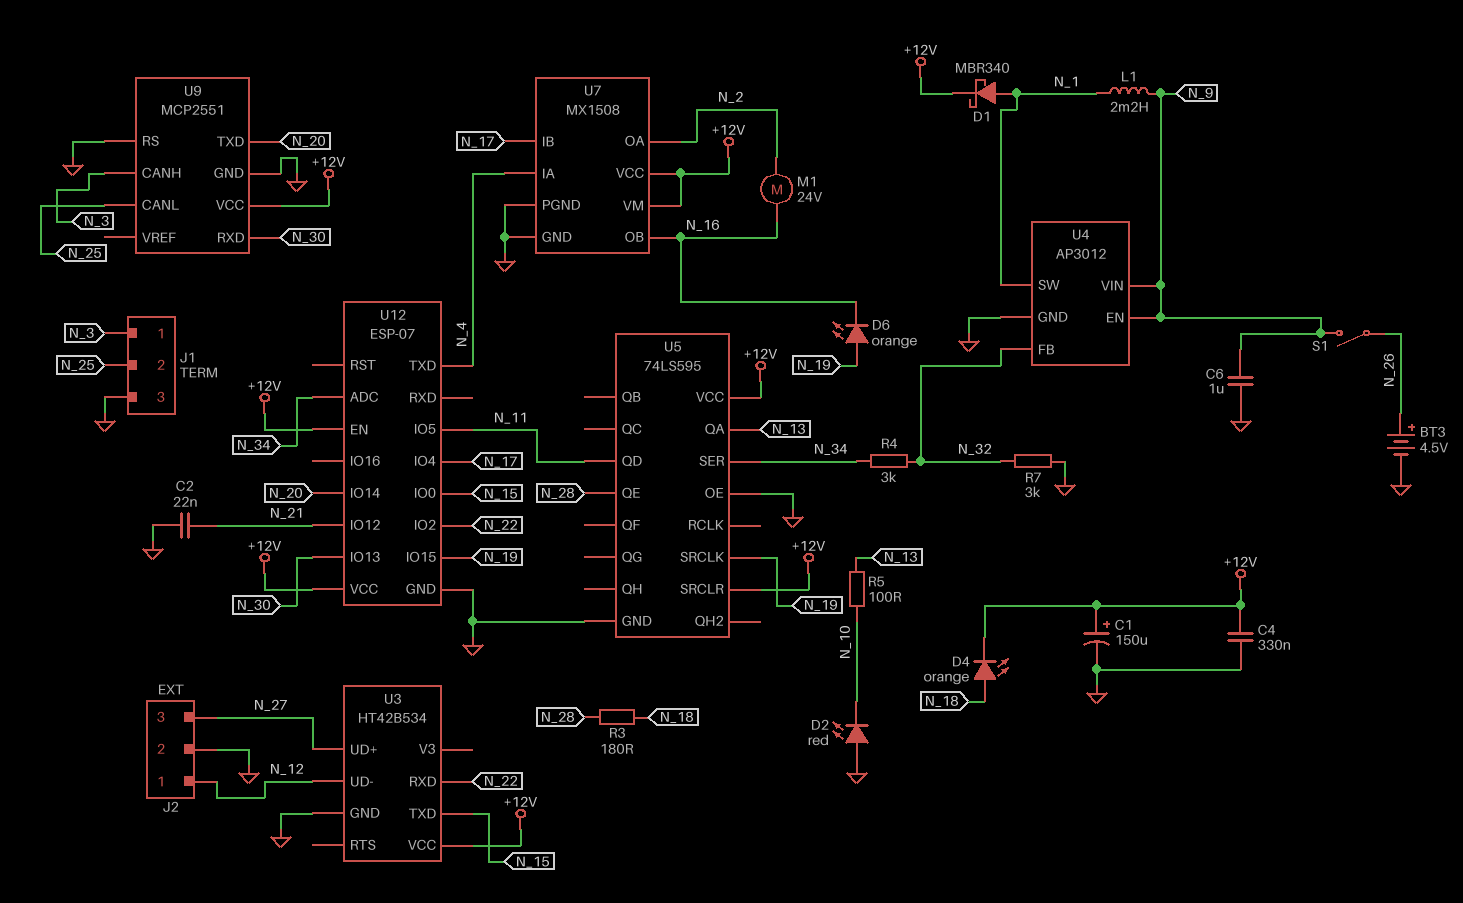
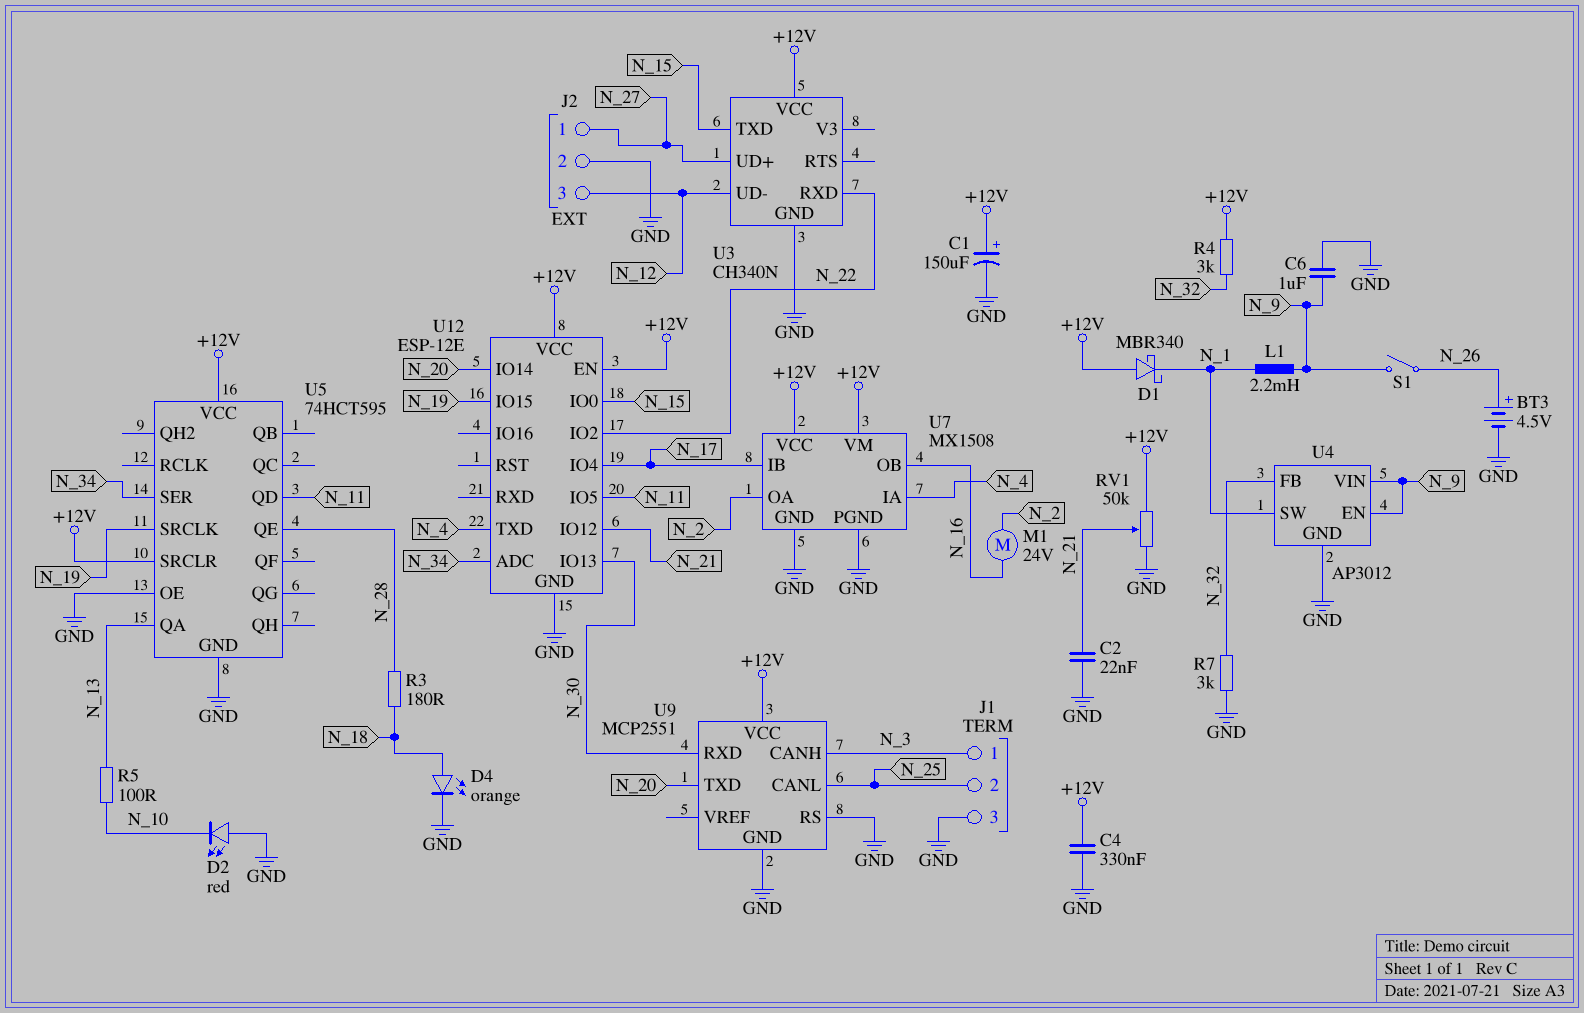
D1: schottky MBR340 (A N_1, K +12V) -> schottky MBR340 (A +12V, K N_1)
D4: LED orange (A N_18, K +12V) -> LED orange (A N_18, K GND)
D6: LED orange (A N_19, K N_16) -> none
J2 pin 1: N_12 -> N_27
J2 pin 3: N_27 -> N_12
R4: 3k (N_32, N_34) -> 3k (+12V, N_32)
RV1: none -> 50k (+12V, GND, wiper N_21)
U3: HT42B534 -> CH340N
U5: 74LS595 -> 74HCT595
U12: ESP-07 -> ESP-12E

